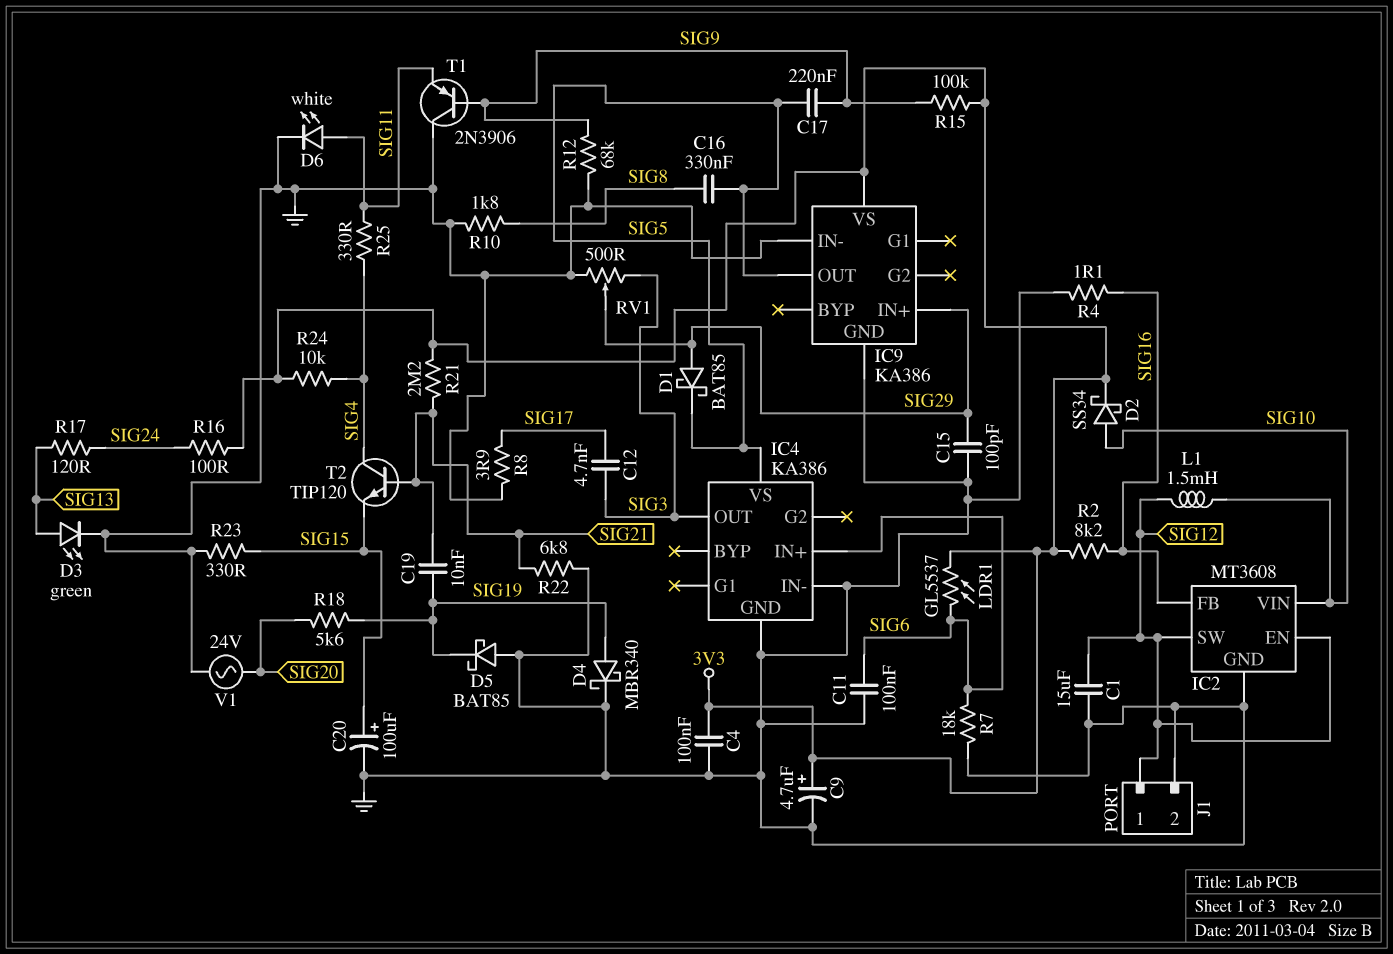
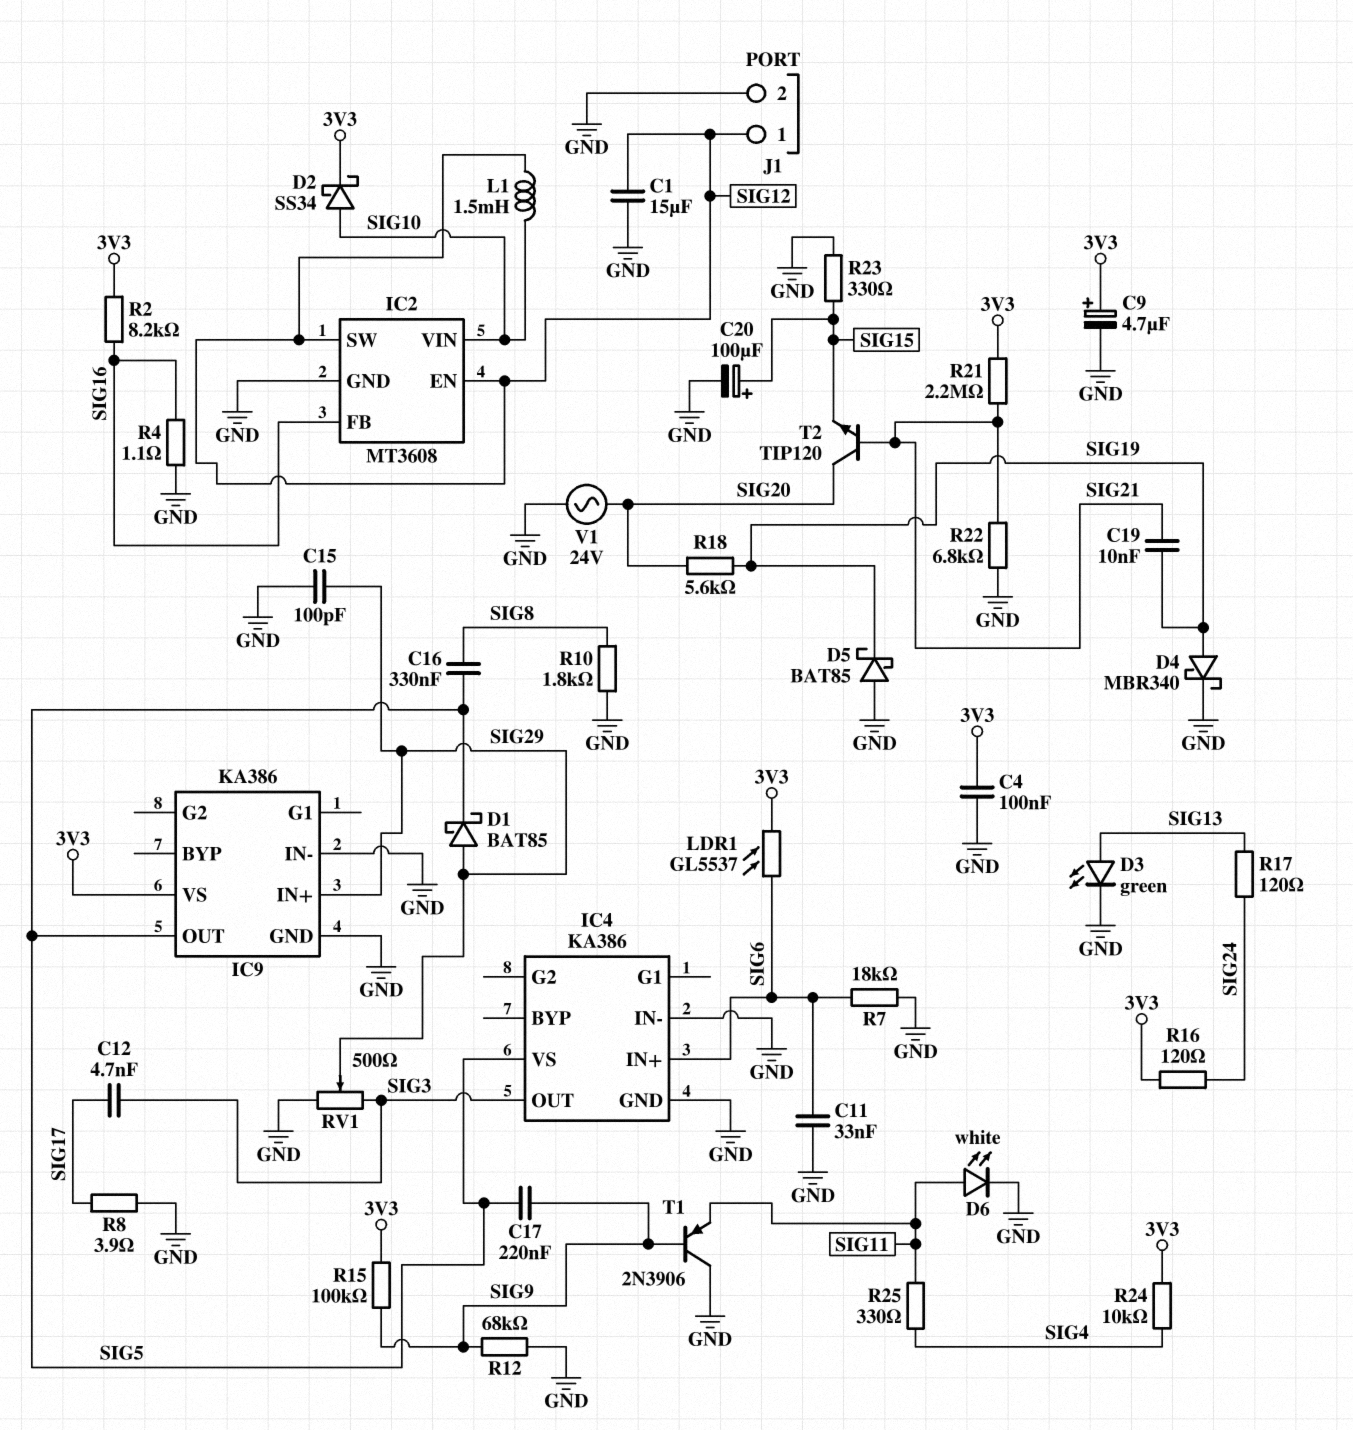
C11: 100nF (GND, SIG6) -> 33nF (GND, SIG6)
R16: 100 (3V3, SIG24) -> 120 (3V3, SIG24)
T2: NPN TIP120 (B SIG21, C SIG4, E SIG15) -> NPN TIP120 (B SIG21, C SIG20, E SIG15)

